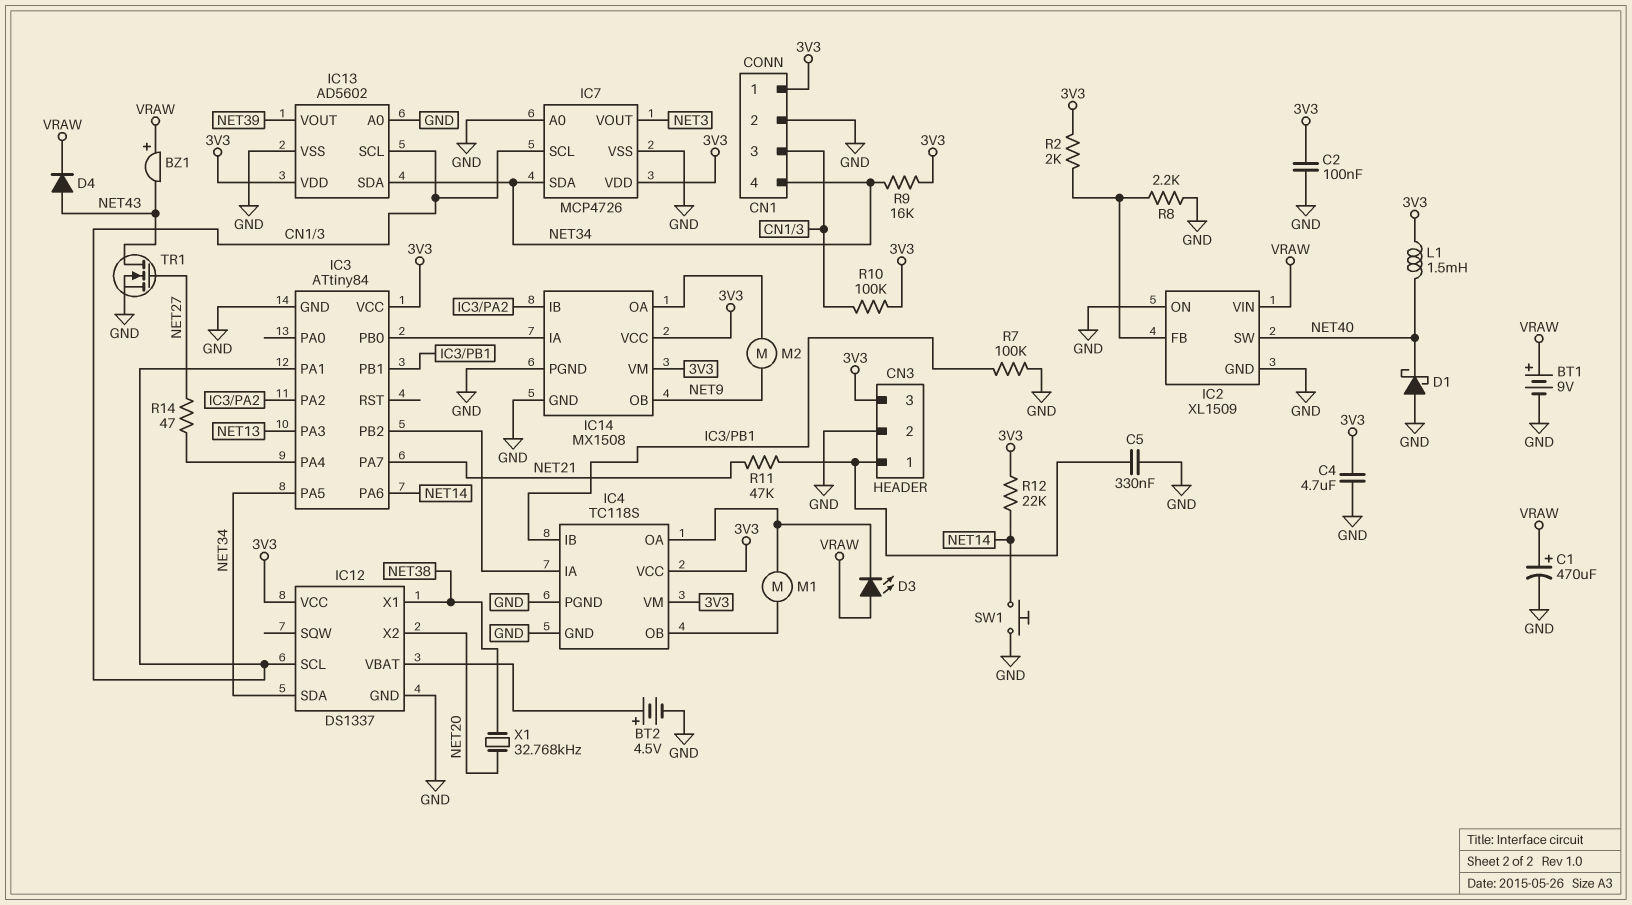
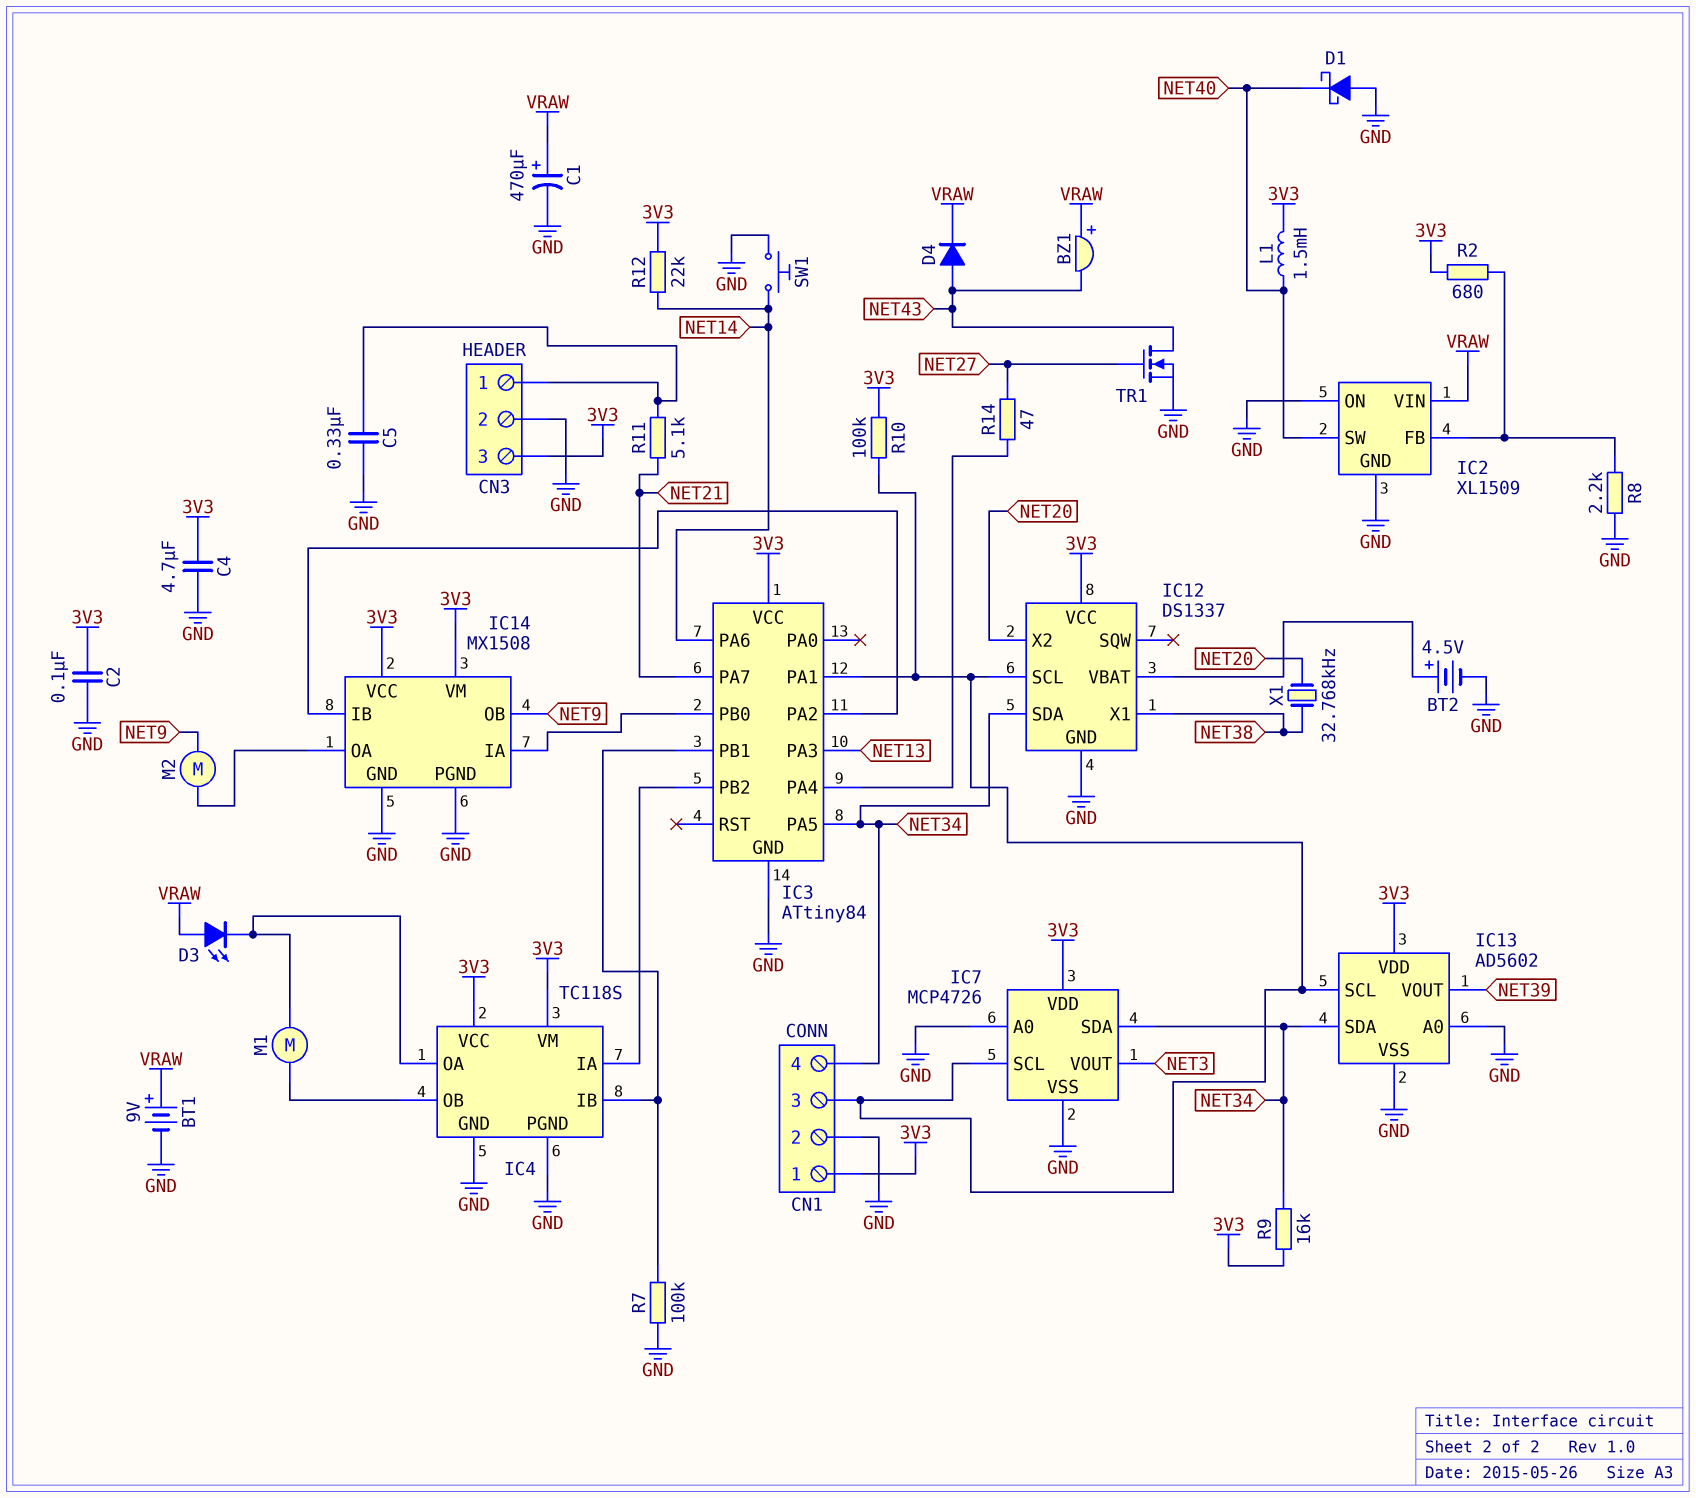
R2: 2k (3V3, IC2/FB) -> 680 (3V3, IC2/FB)
R11: 47k (CN3/1, NET21) -> 5.1k (CN3/1, NET21)

